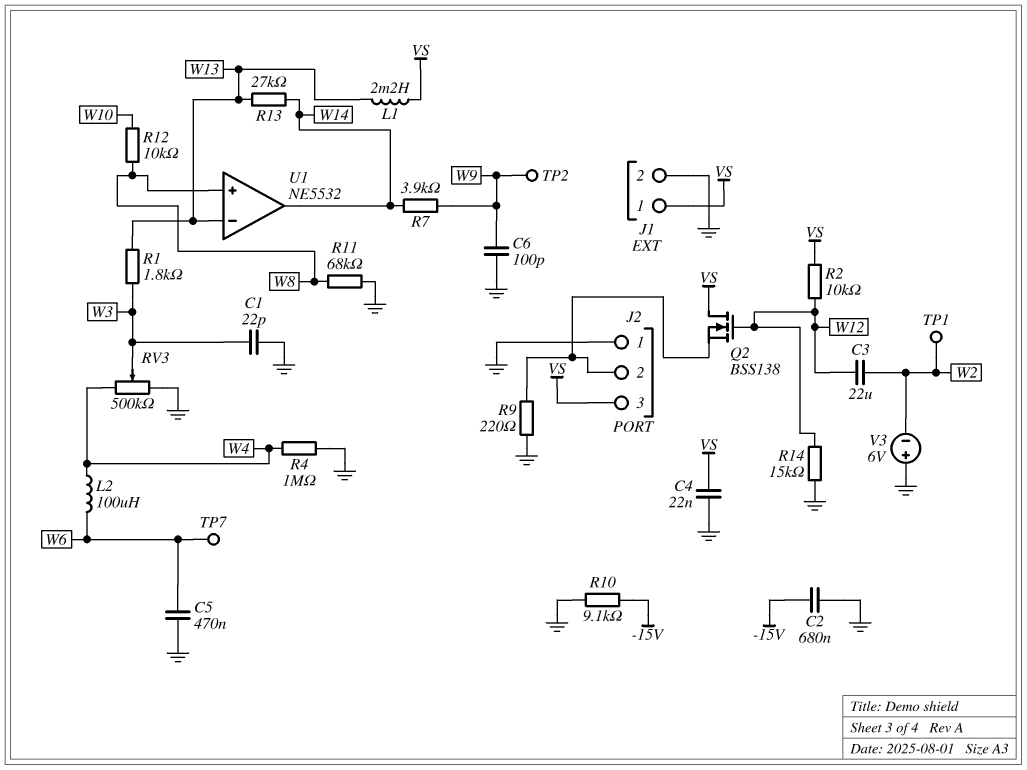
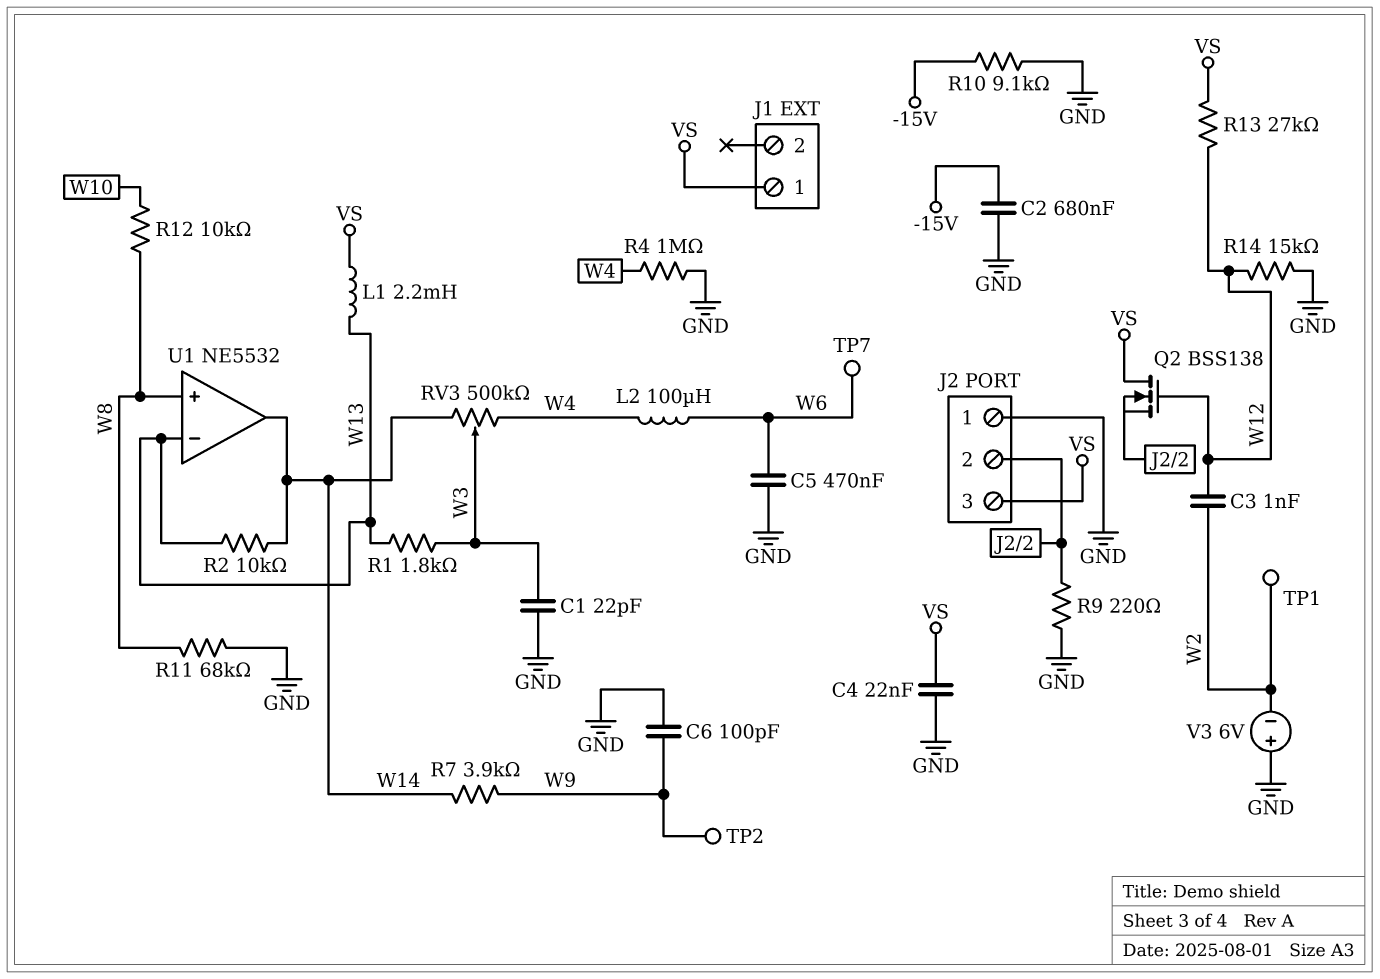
C3: 22uF (W2, W12) -> 1nF (W2, W12)
J1 pin 2: GND -> none
R2: 10k (VS, W12) -> 10k (W13, W14)
R13: 27k (W13, W14) -> 27k (VS, W12)
RV3: 500k (GND, W4, wiper W3) -> 500k (W4, W14, wiper W3)

